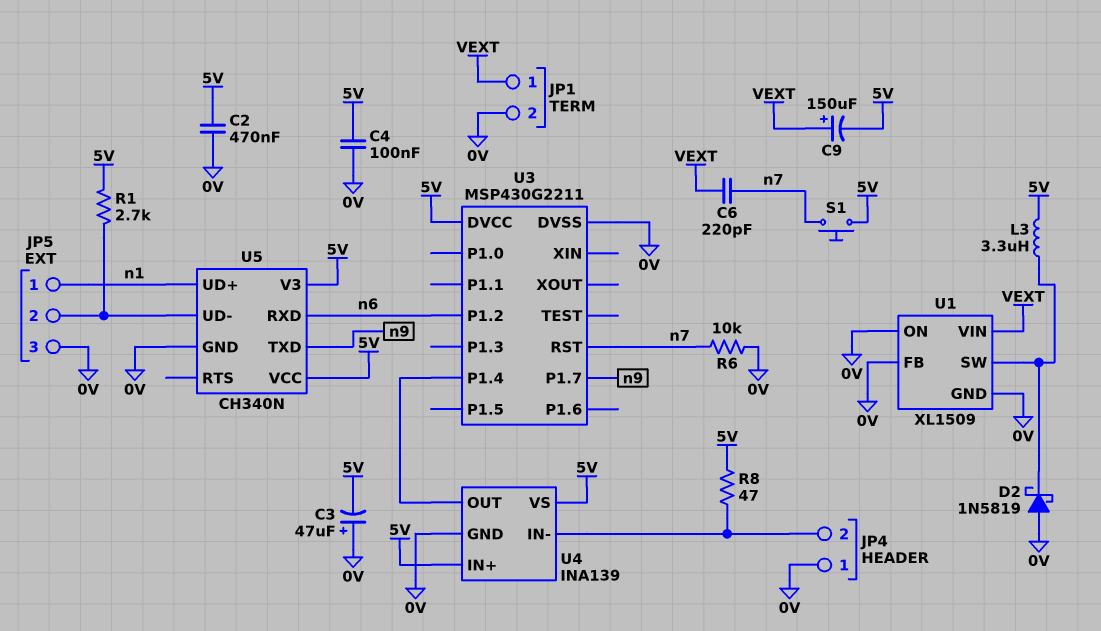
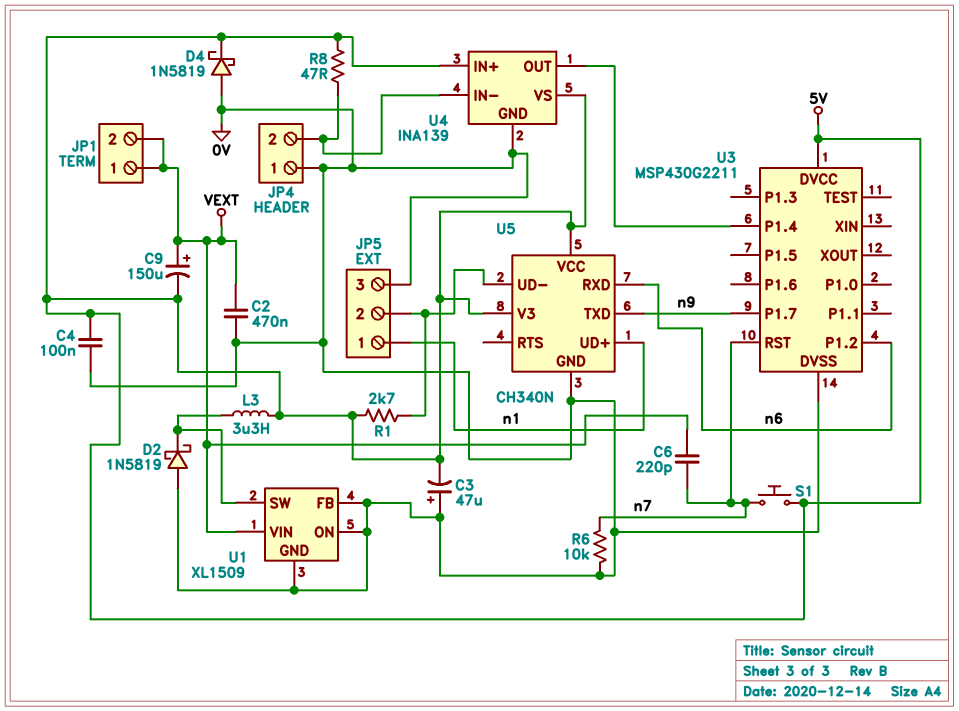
C2: 470nF (0V, 5V) -> 470nF (0V, VEXT)
D4: none -> schottky 1N5819 (A 0V, K 5V)
JP1 pin 2: 0V -> VEXT

